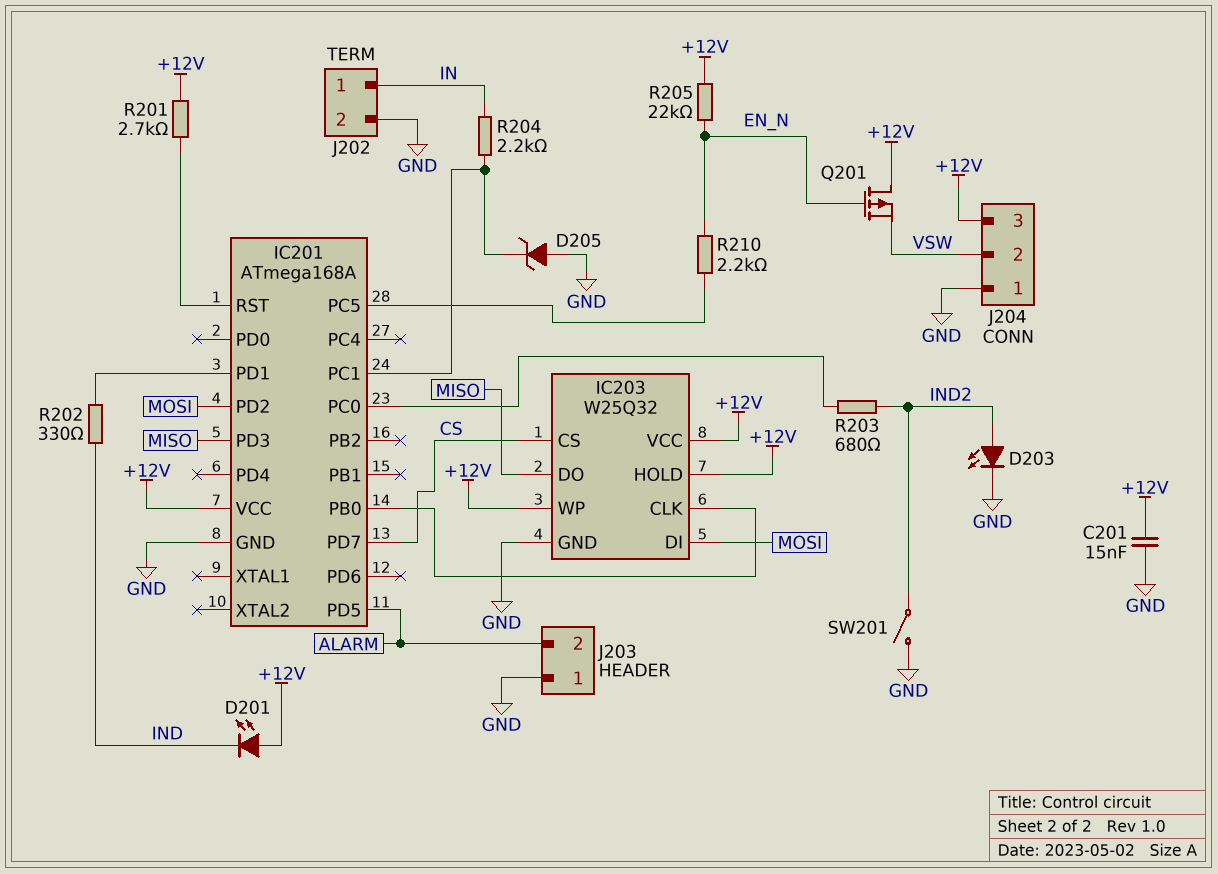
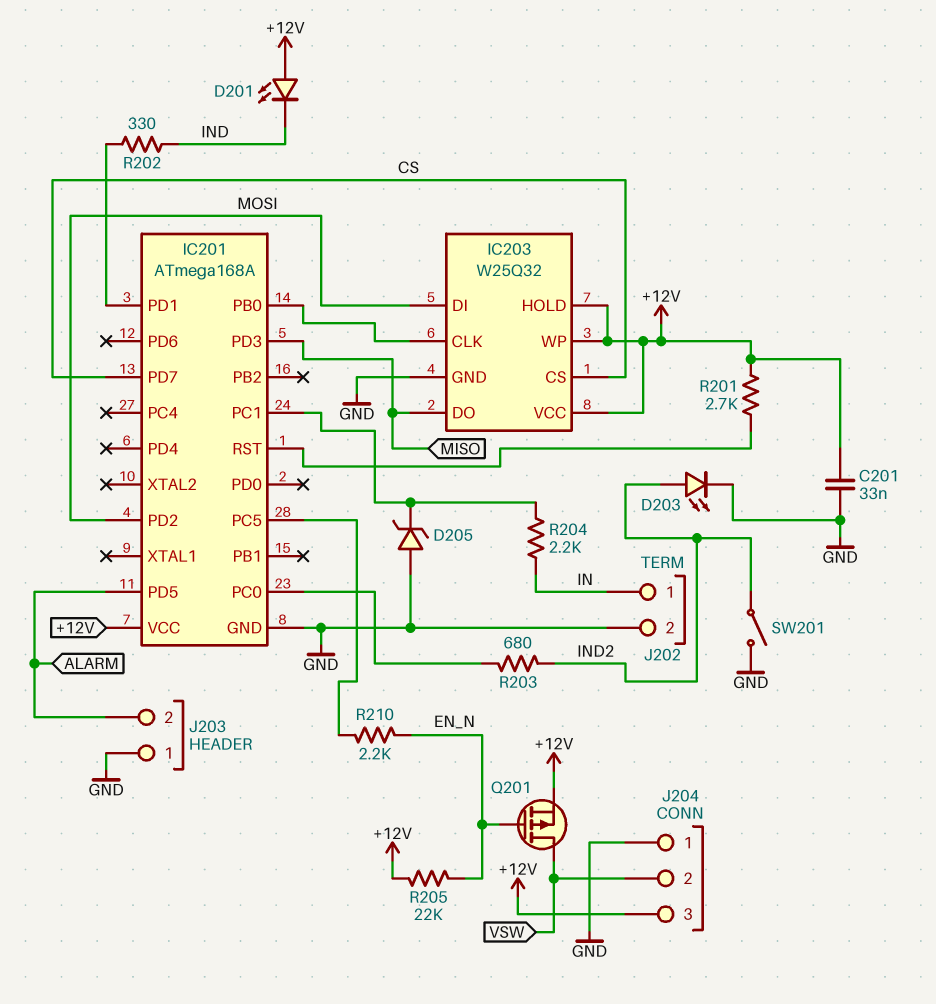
C201: 15nF (+12V, GND) -> 33nF (+12V, GND)
Q201: PMOS (G EN_N, D +12V, S VSW) -> PMOS (G EN_N, D VSW, S +12V)

